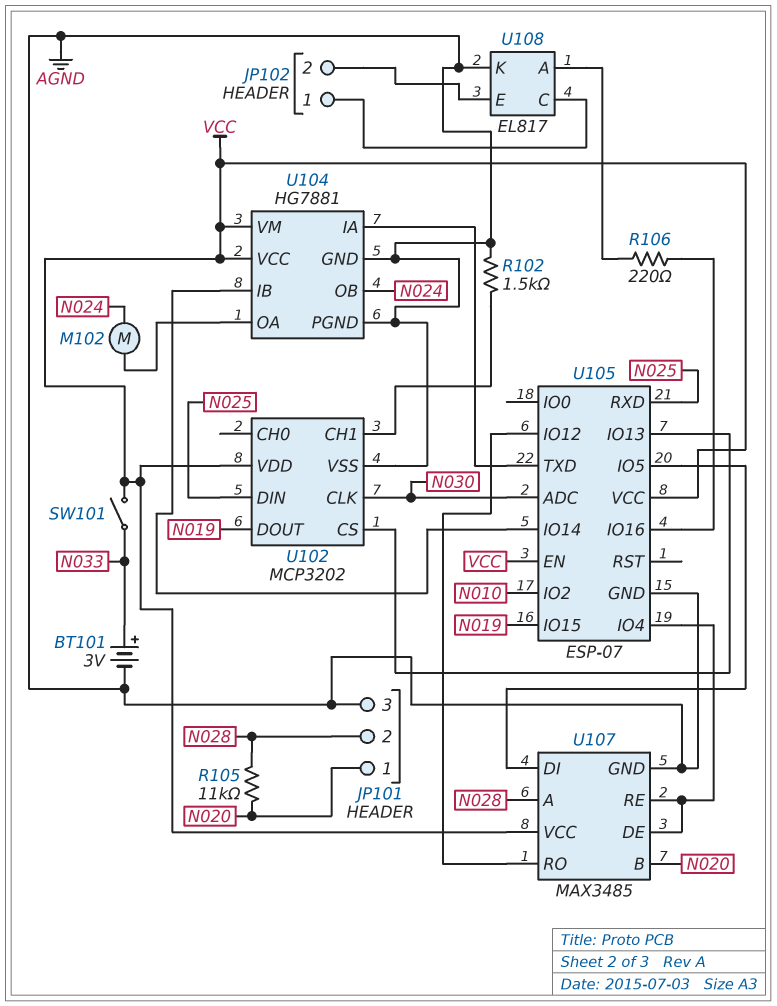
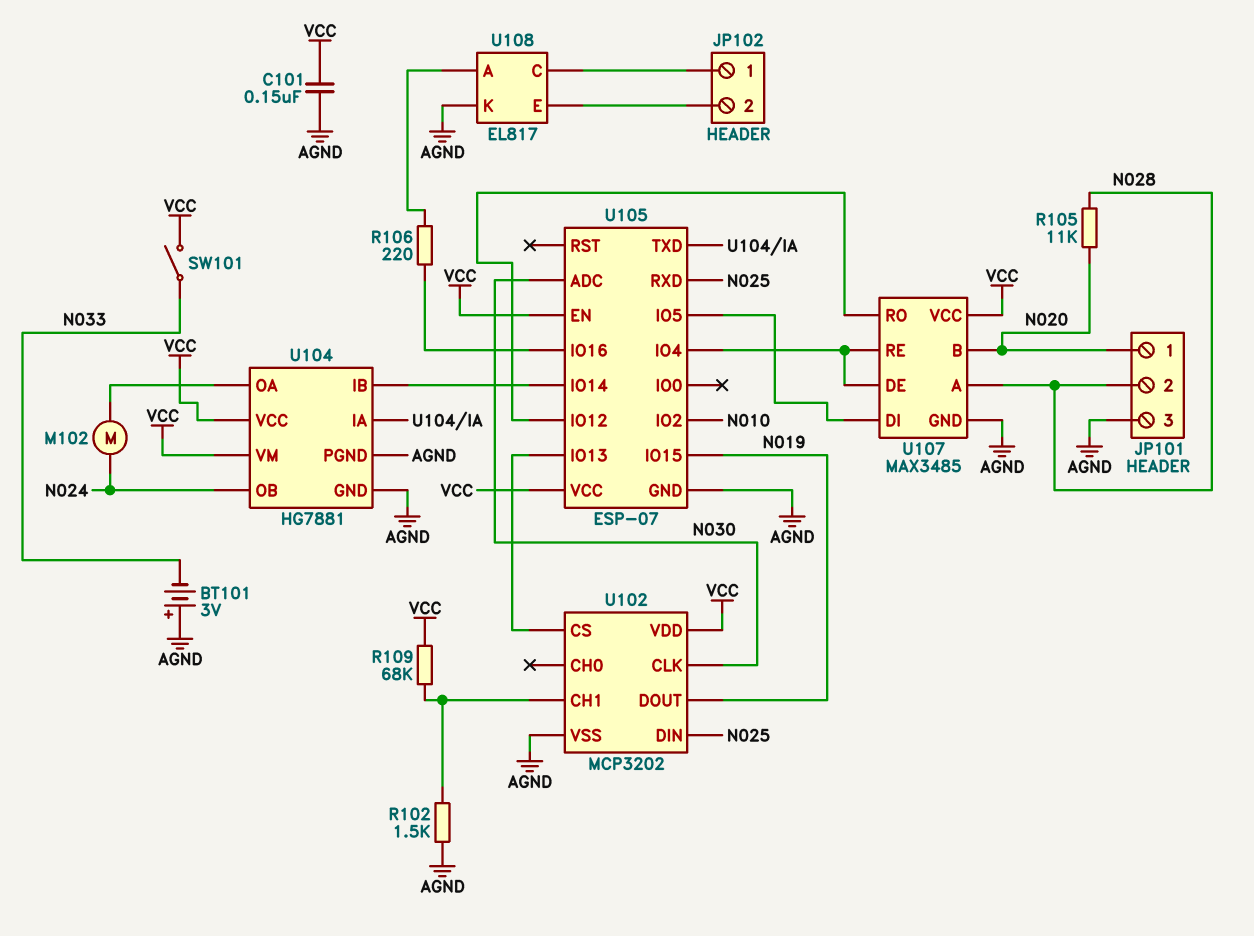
BT101: 3V (plus N033, minus AGND) -> 3V (plus AGND, minus N033)
C101: none -> 150nF (AGND, VCC)
R109: none -> 68k (U102/CH1, VCC)

